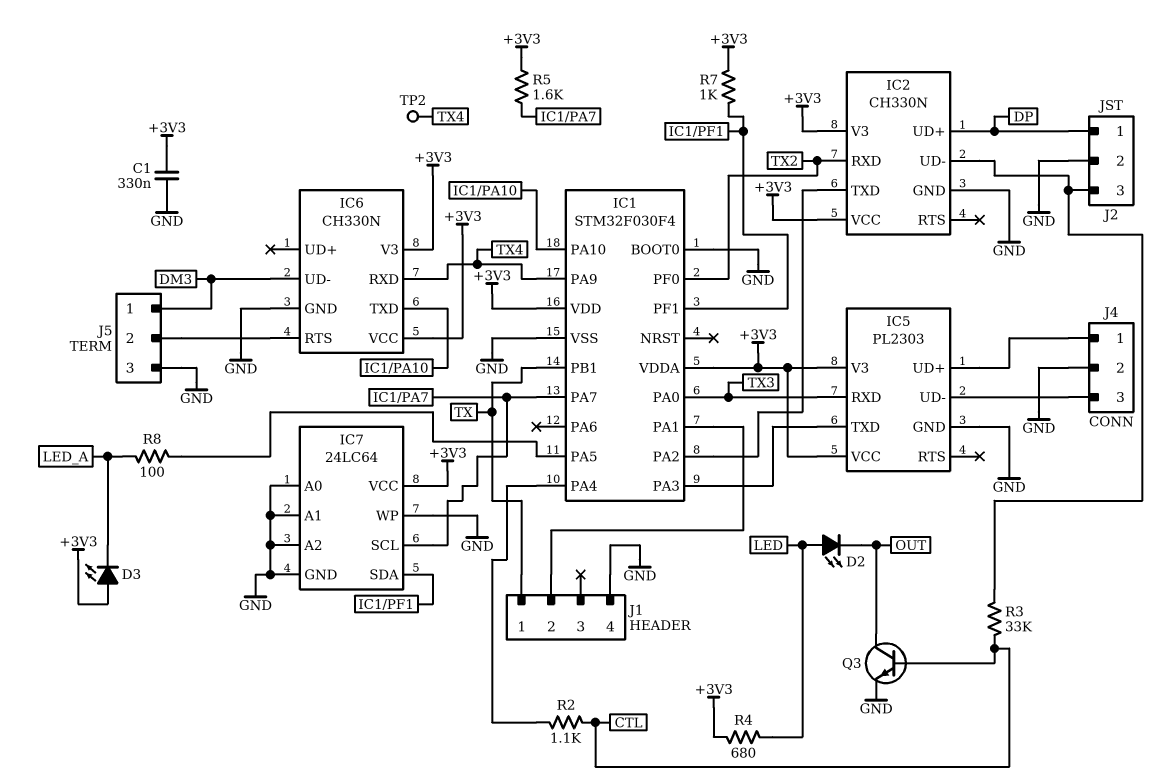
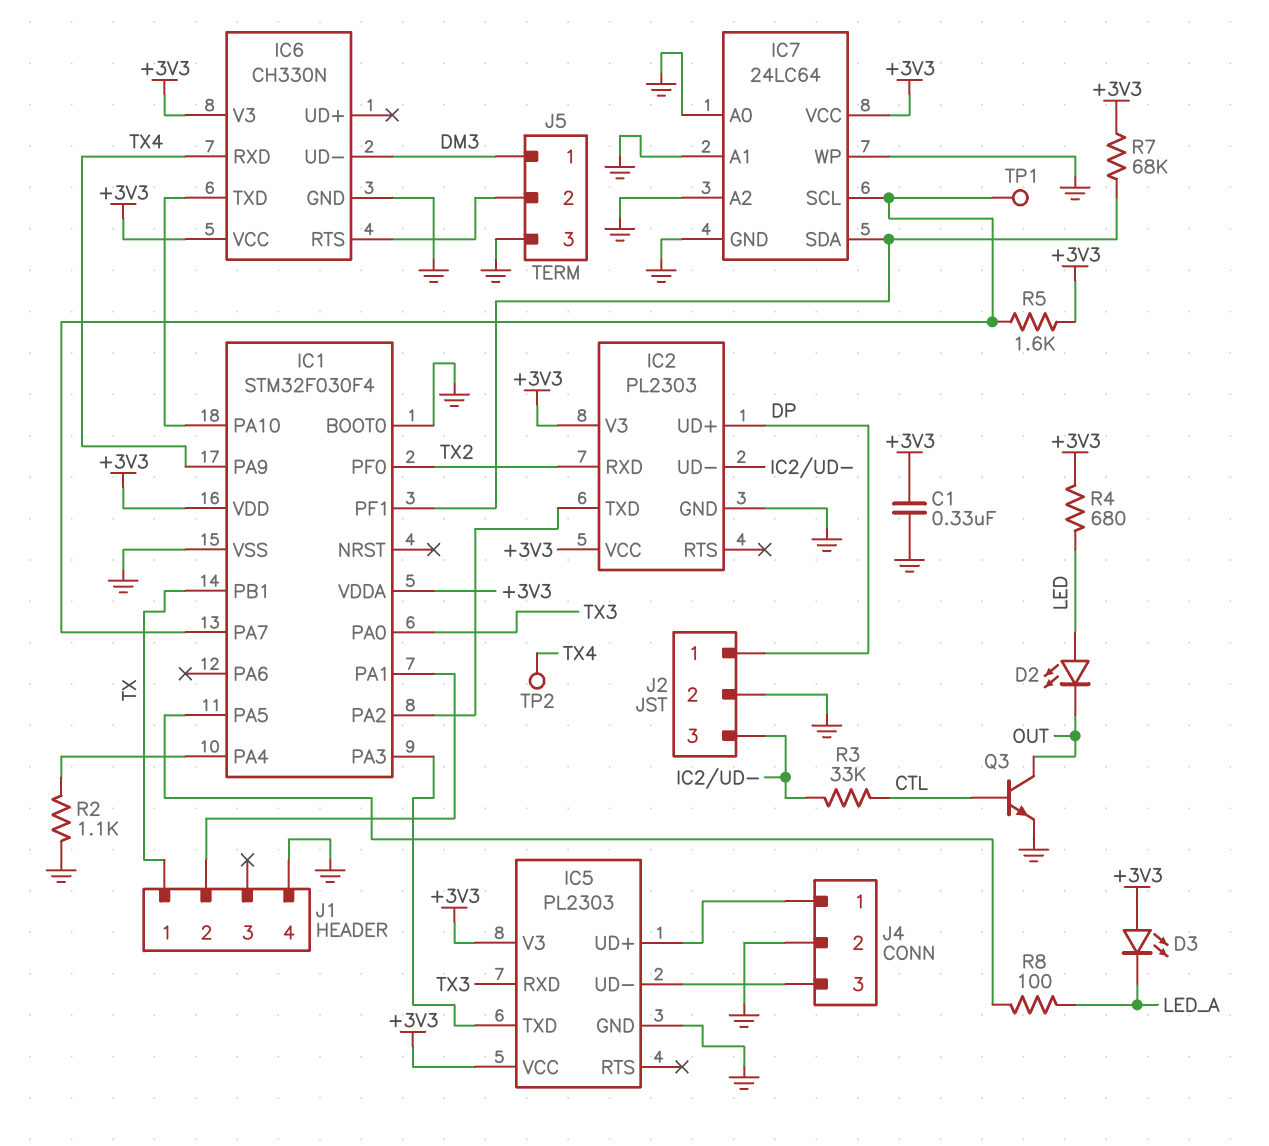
IC2: CH330N -> PL2303
R2: 1.1k (CTL, IC1/PA4) -> 1.1k (GND, IC1/PA4)
R7: 1k (+3V3, IC1/PF1) -> 68k (+3V3, IC1/PF1)
TP1: none -> test point (IC1/PA7)

